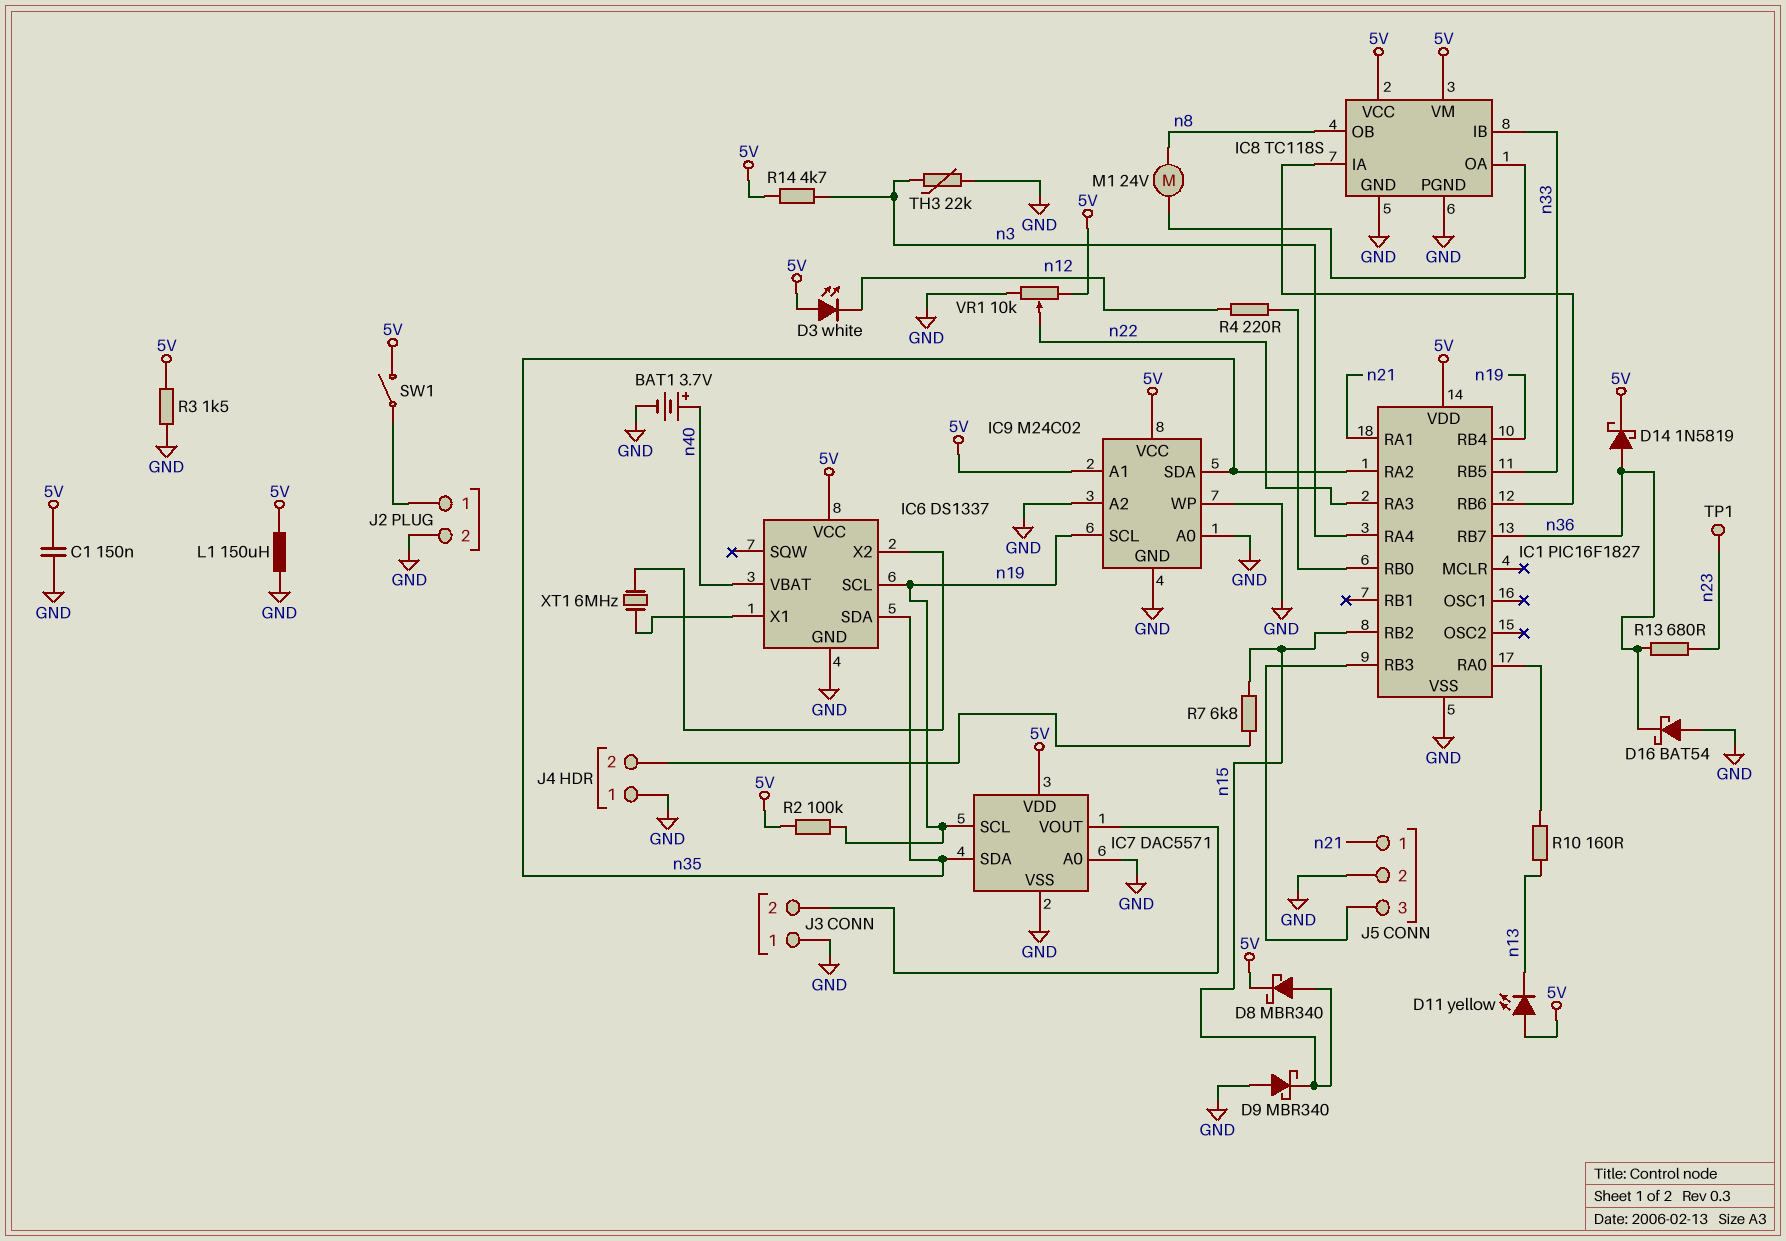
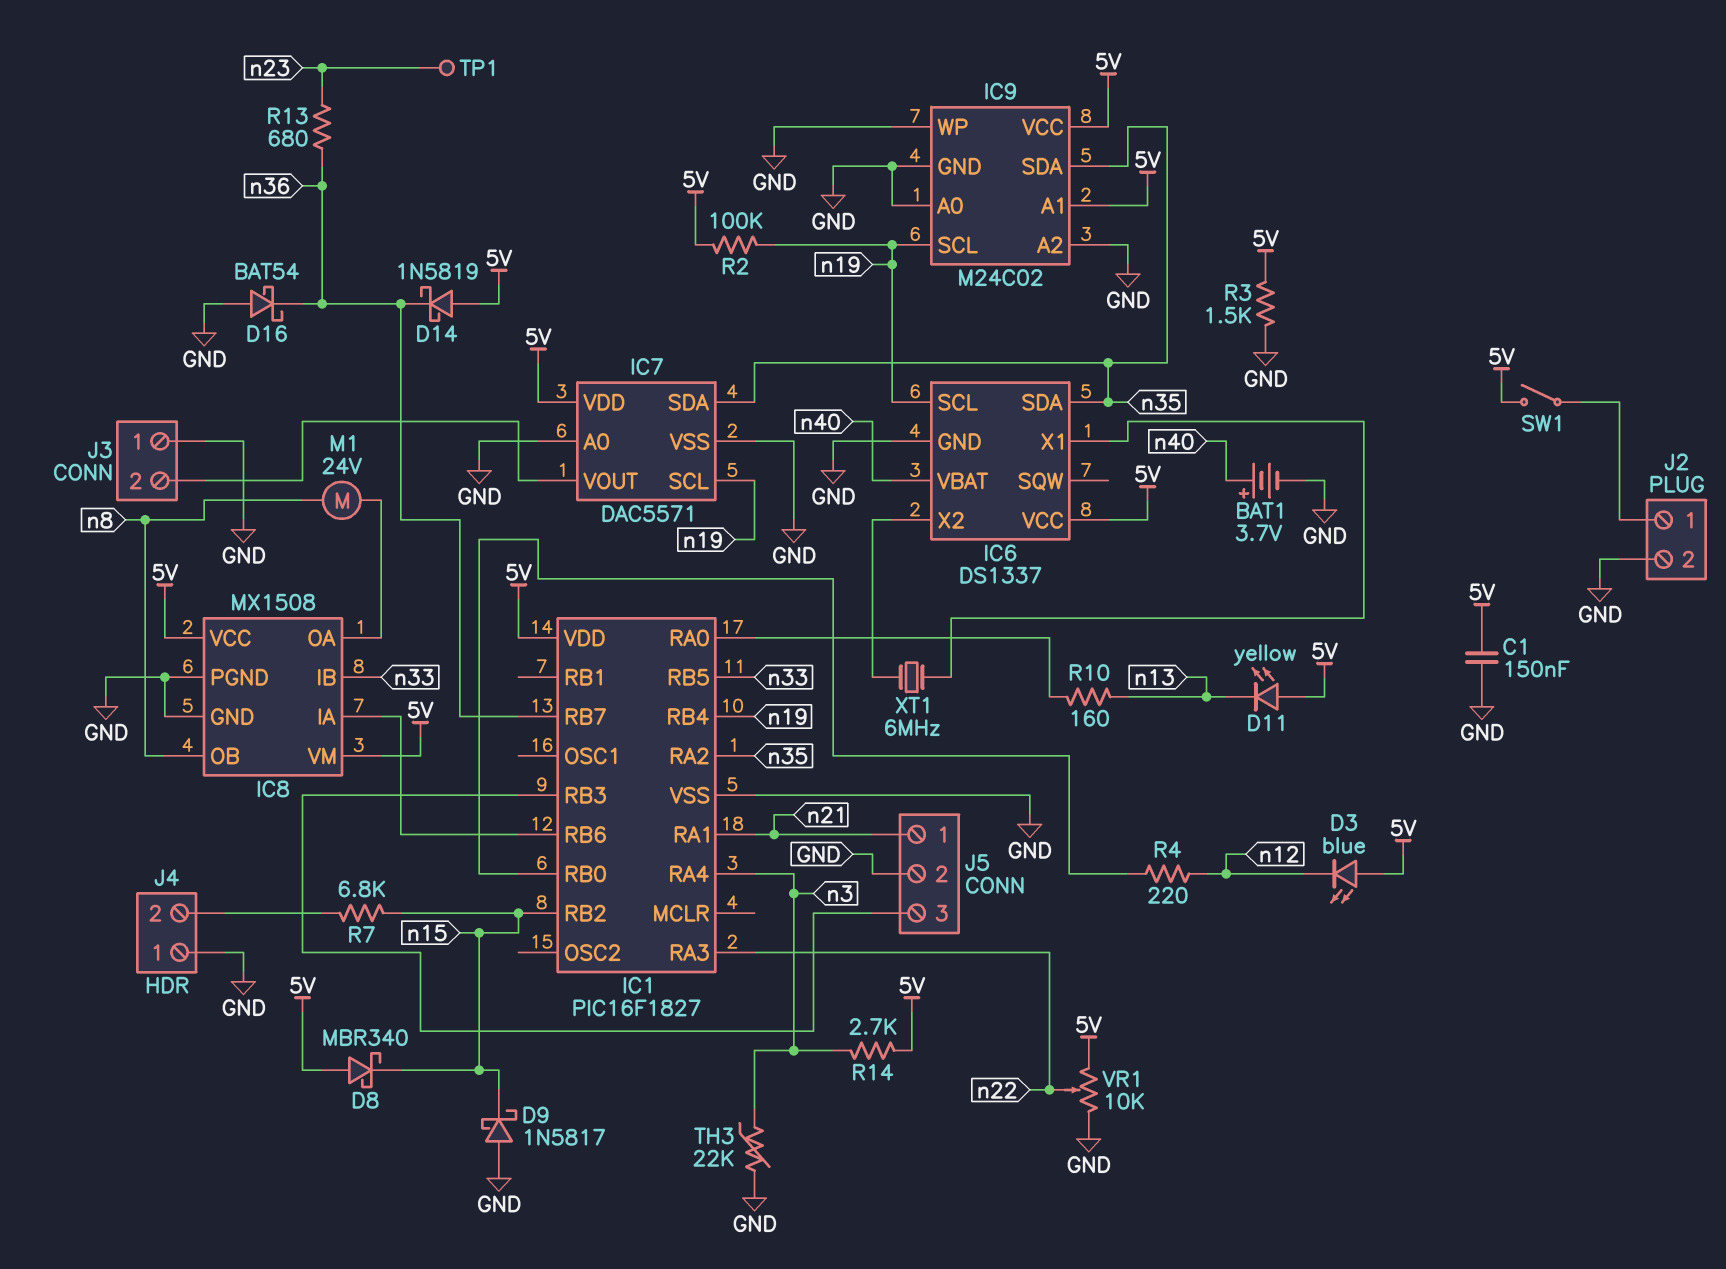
D3: LED white (A 5V, K n12) -> LED blue (A 5V, K n12)
D8: schottky MBR340 (A n15, K 5V) -> schottky MBR340 (A 5V, K n15)
D9: schottky MBR340 (A GND, K n15) -> schottky 1N5817 (A GND, K n15)
D14: schottky 1N5819 (A n36, K 5V) -> schottky 1N5819 (A 5V, K n36)
IC8: TC118S -> MX1508
L1: 150uH (5V, GND) -> none
R14: 4.7k (5V, n3) -> 2.7k (5V, n3)

